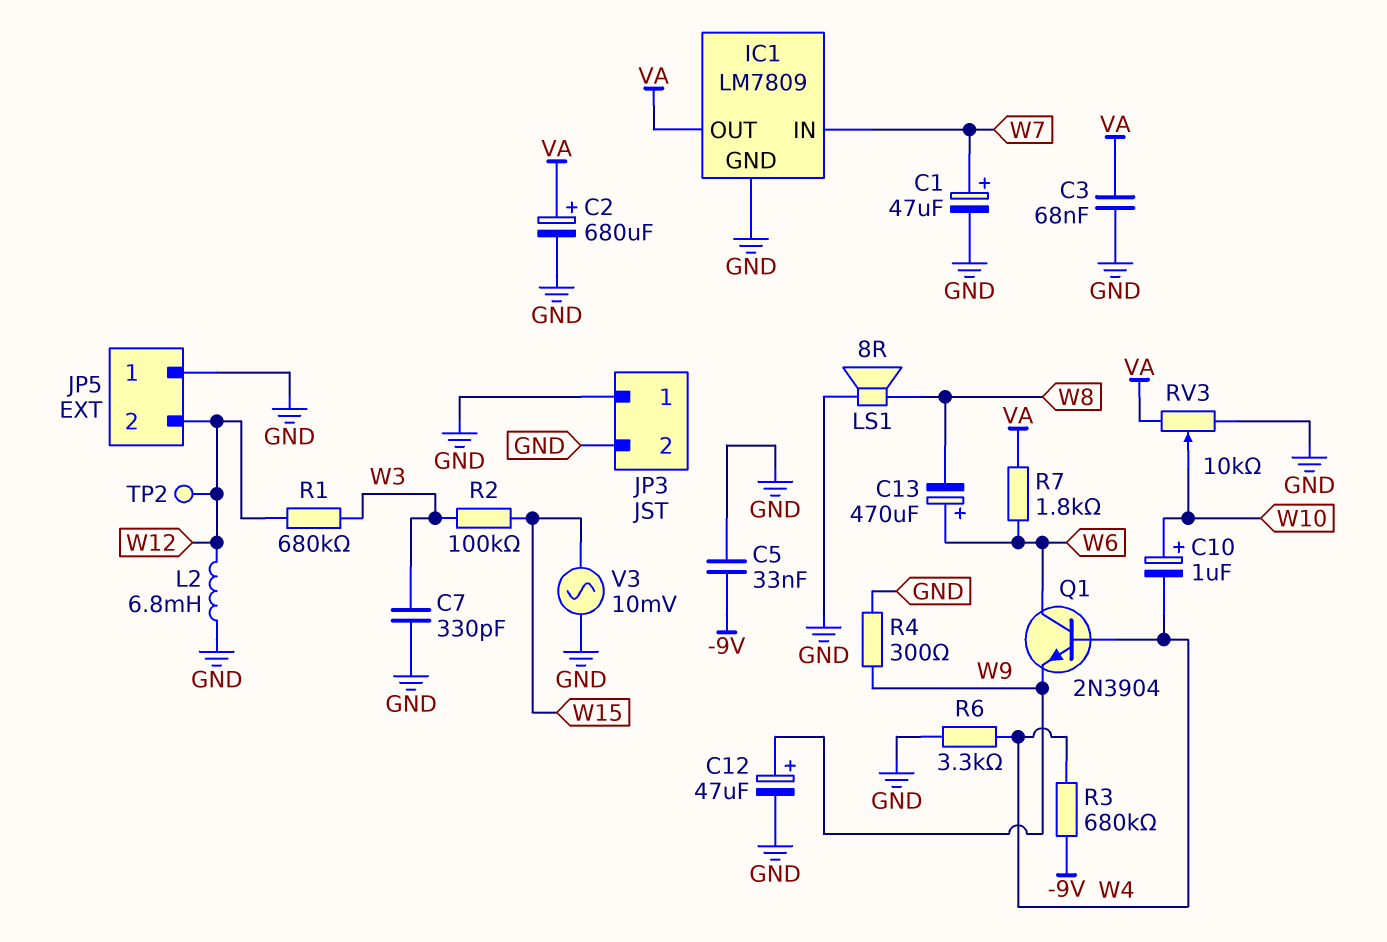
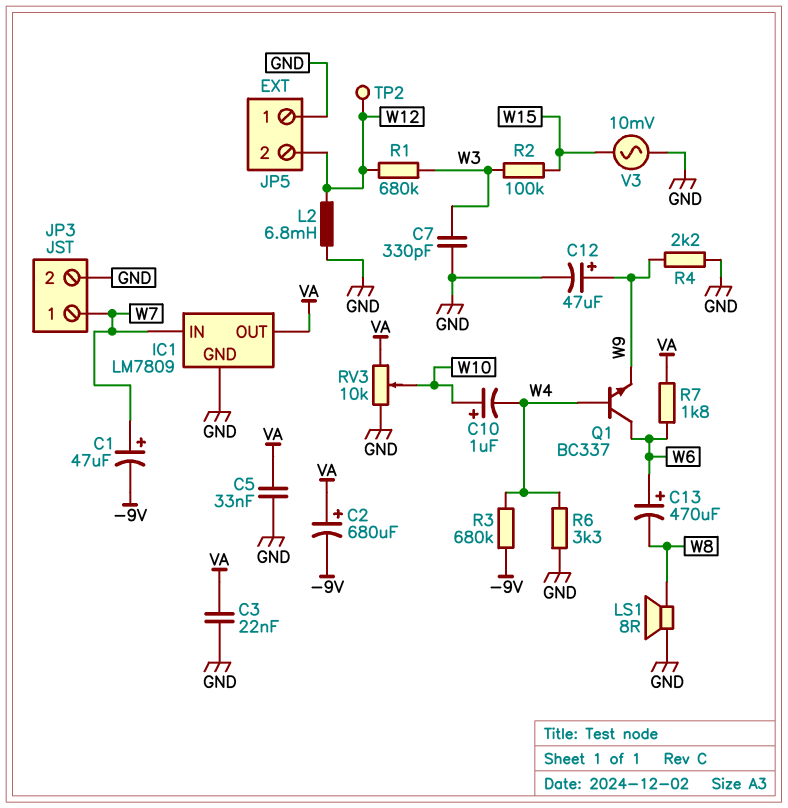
C1: 47uF (plus W7, minus GND) -> 47uF (plus W7, minus -9V)
C2: 680uF (plus VA, minus GND) -> 680uF (plus VA, minus -9V)
C3: 68nF (GND, VA) -> 22nF (GND, VA)
C5: 33nF (-9V, GND) -> 33nF (GND, VA)
JP3 pin 1: GND -> W7
Q1: NPN 2N3904 (B W4, C W6, E W9) -> NPN BC337 (B W4, C W6, E W9)
R4: 300 (GND, W9) -> 2.2k (GND, W9)

